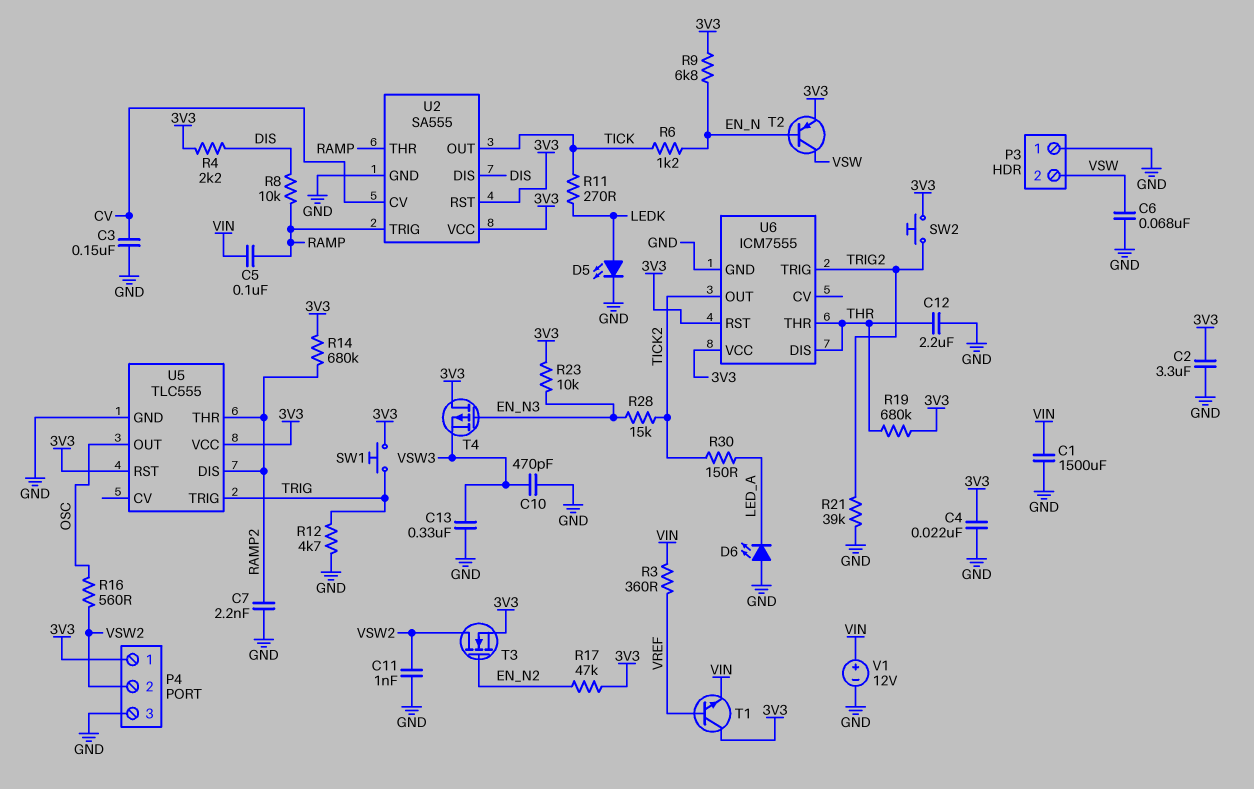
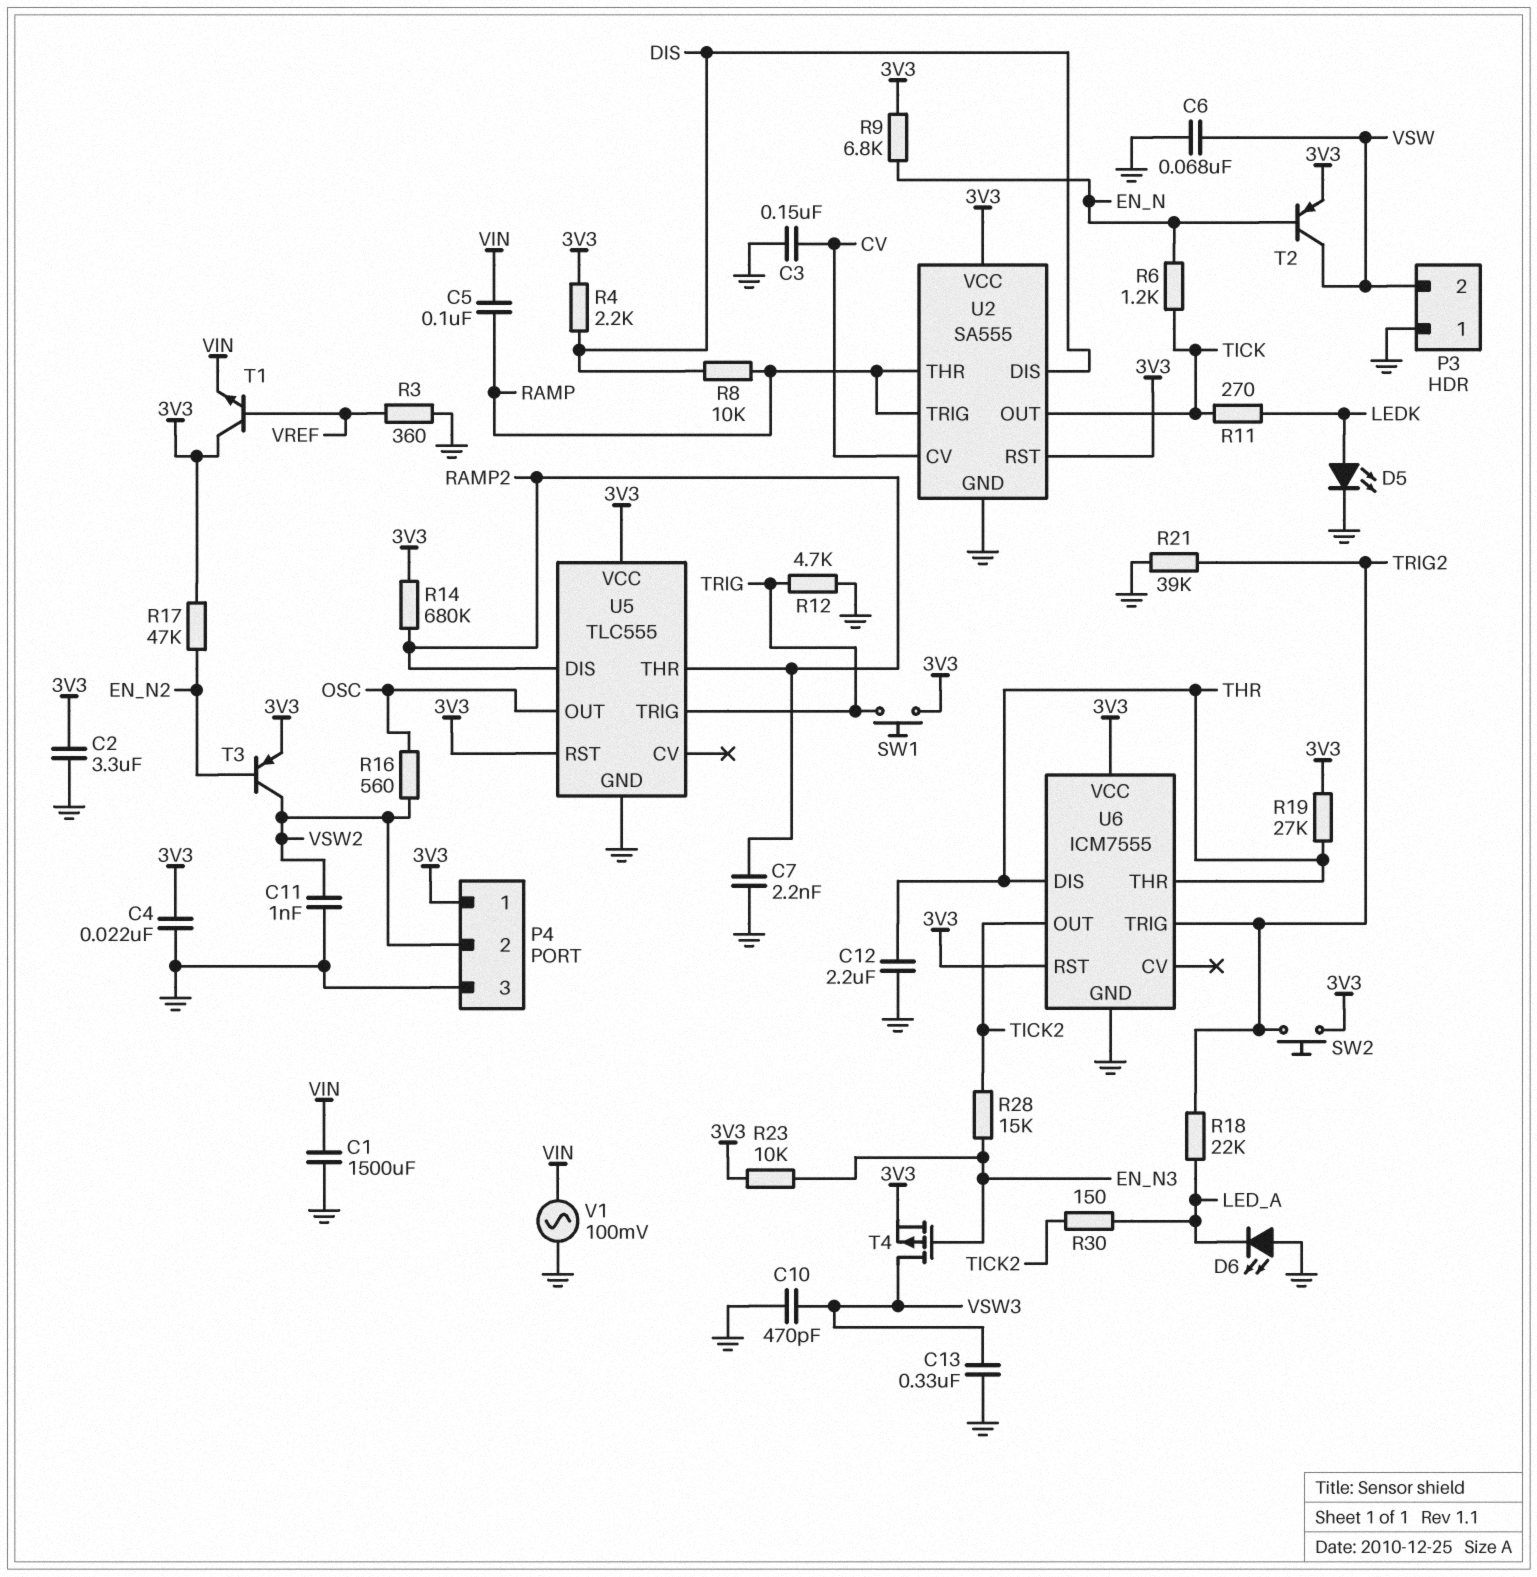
R3: 360 (VIN, VREF) -> 360 (GND, VREF)
R18: none -> 22k (LED_A, TRIG2)
R19: 680k (3V3, THR) -> 27k (3V3, THR)
T3: NMOS (G EN_N2, D VSW2, S 3V3) -> PNP (B EN_N2, C VSW2, E 3V3)
T4: PMOS (G EN_N3, D 3V3, S VSW3) -> PMOS (G EN_N3, D VSW3, S 3V3)
V1: 12V (plus VIN, minus GND) -> AC 100mV (GND, VIN)

